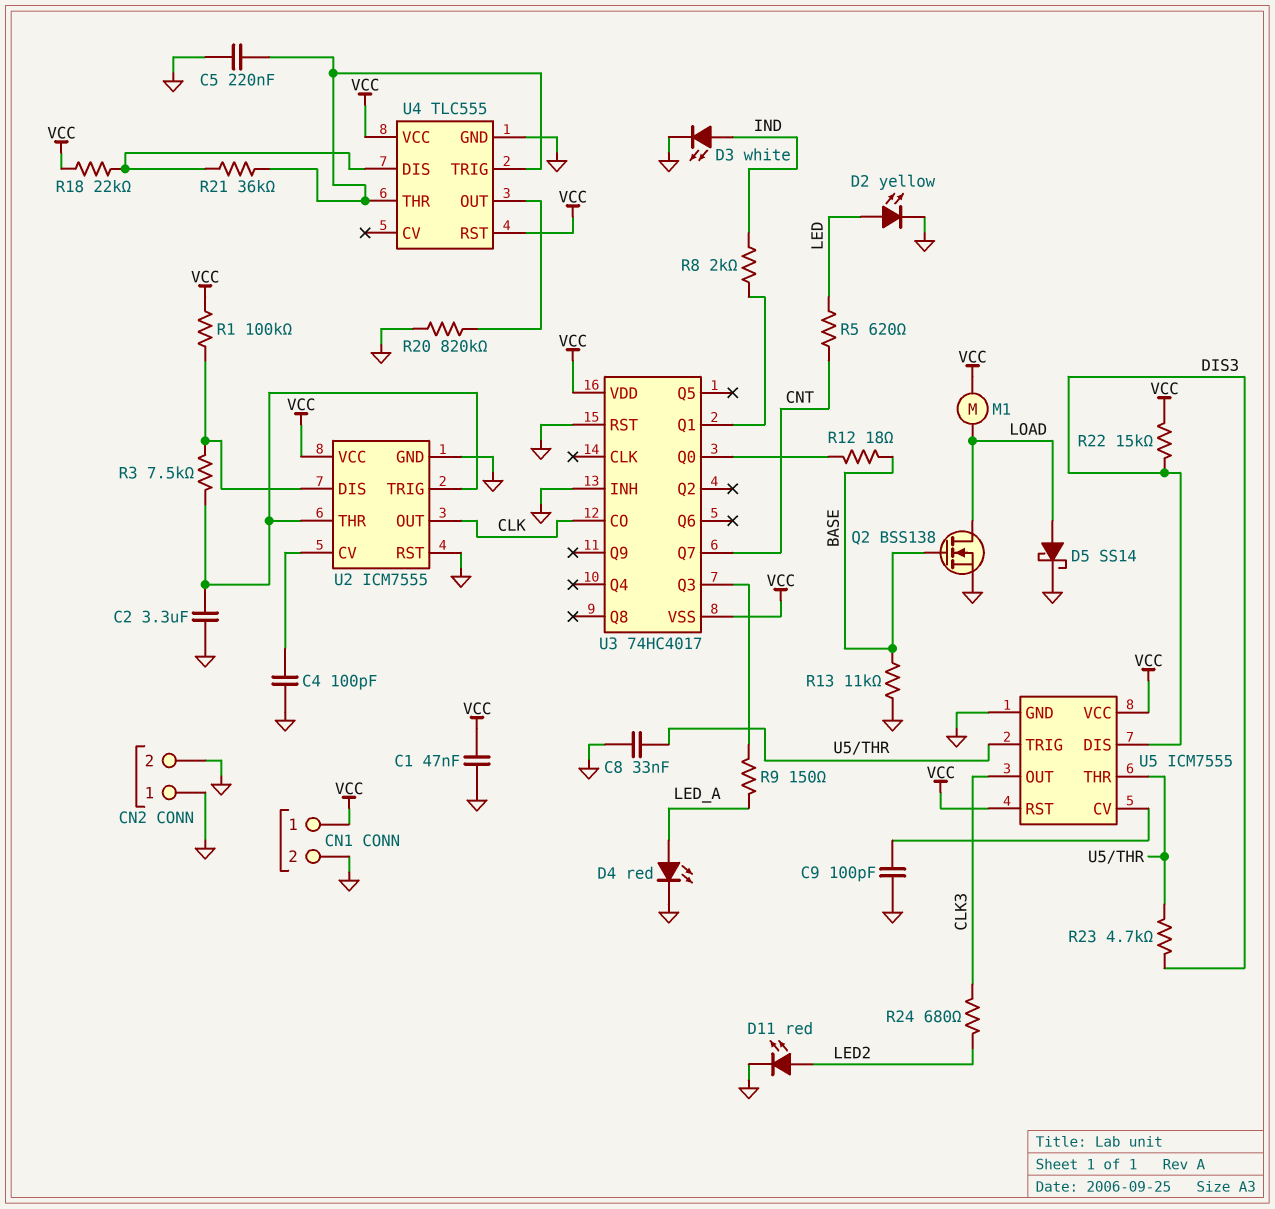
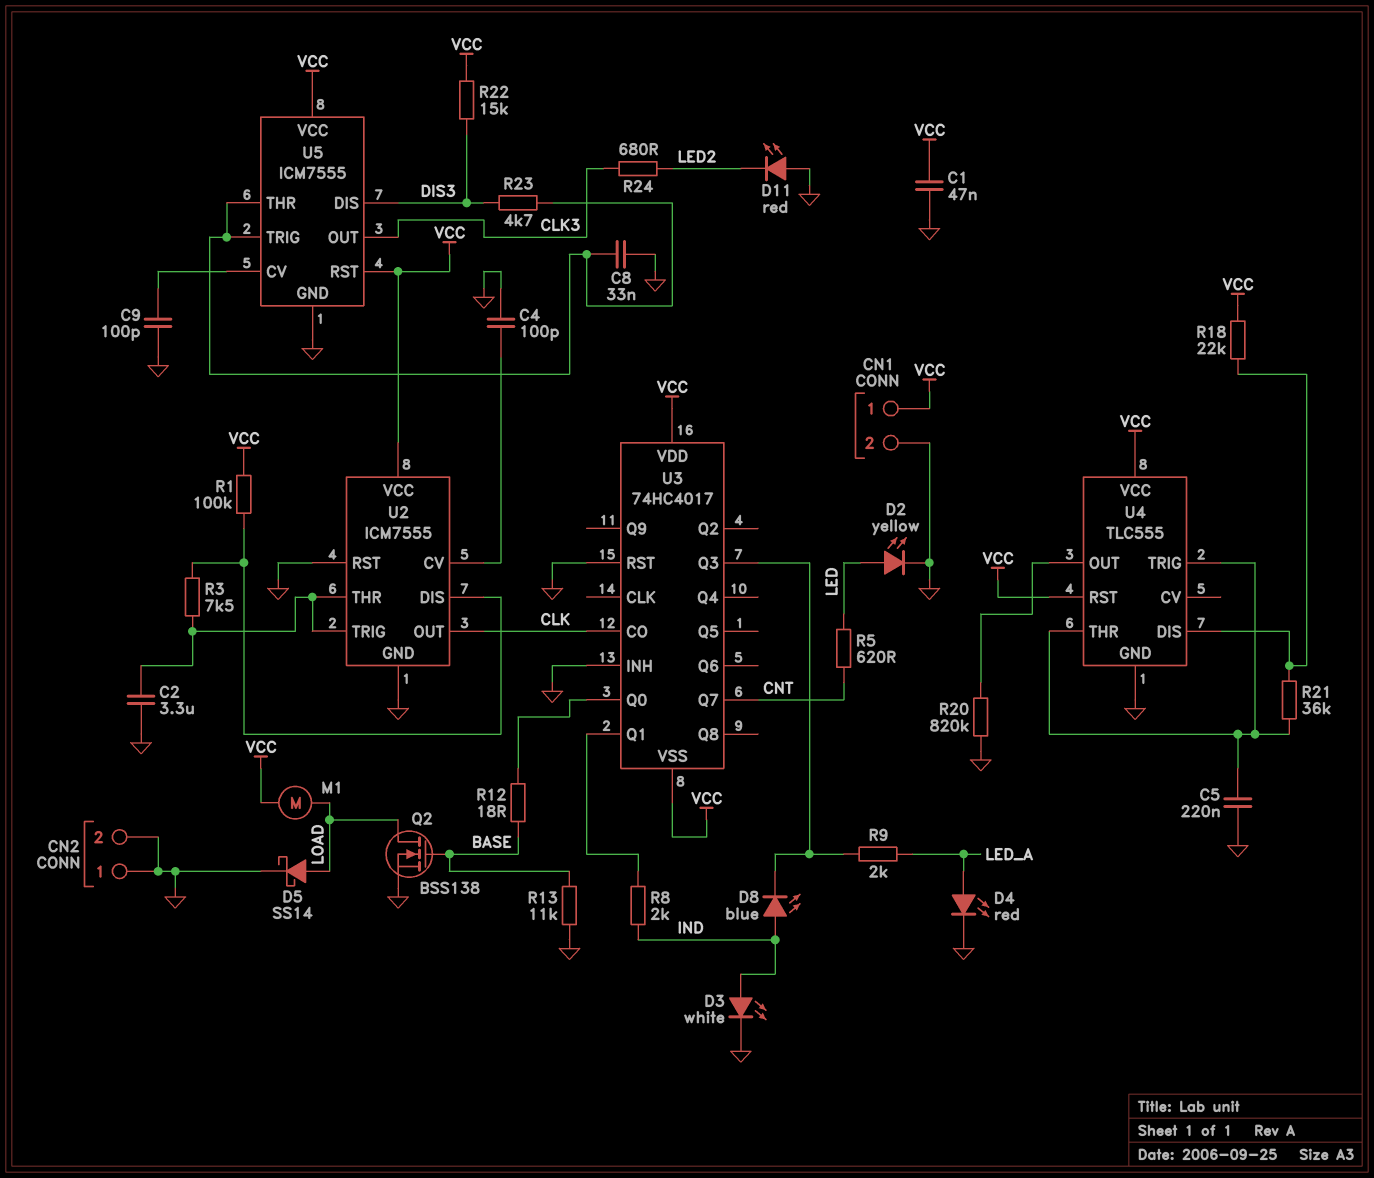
D8: none -> LED blue (A IND, K U3/Q3)
D11: LED red (A LED2, K GND) -> LED red (A GND, K LED2)
R9: 150 (LED_A, U3/Q3) -> 2k (LED_A, U3/Q3)

